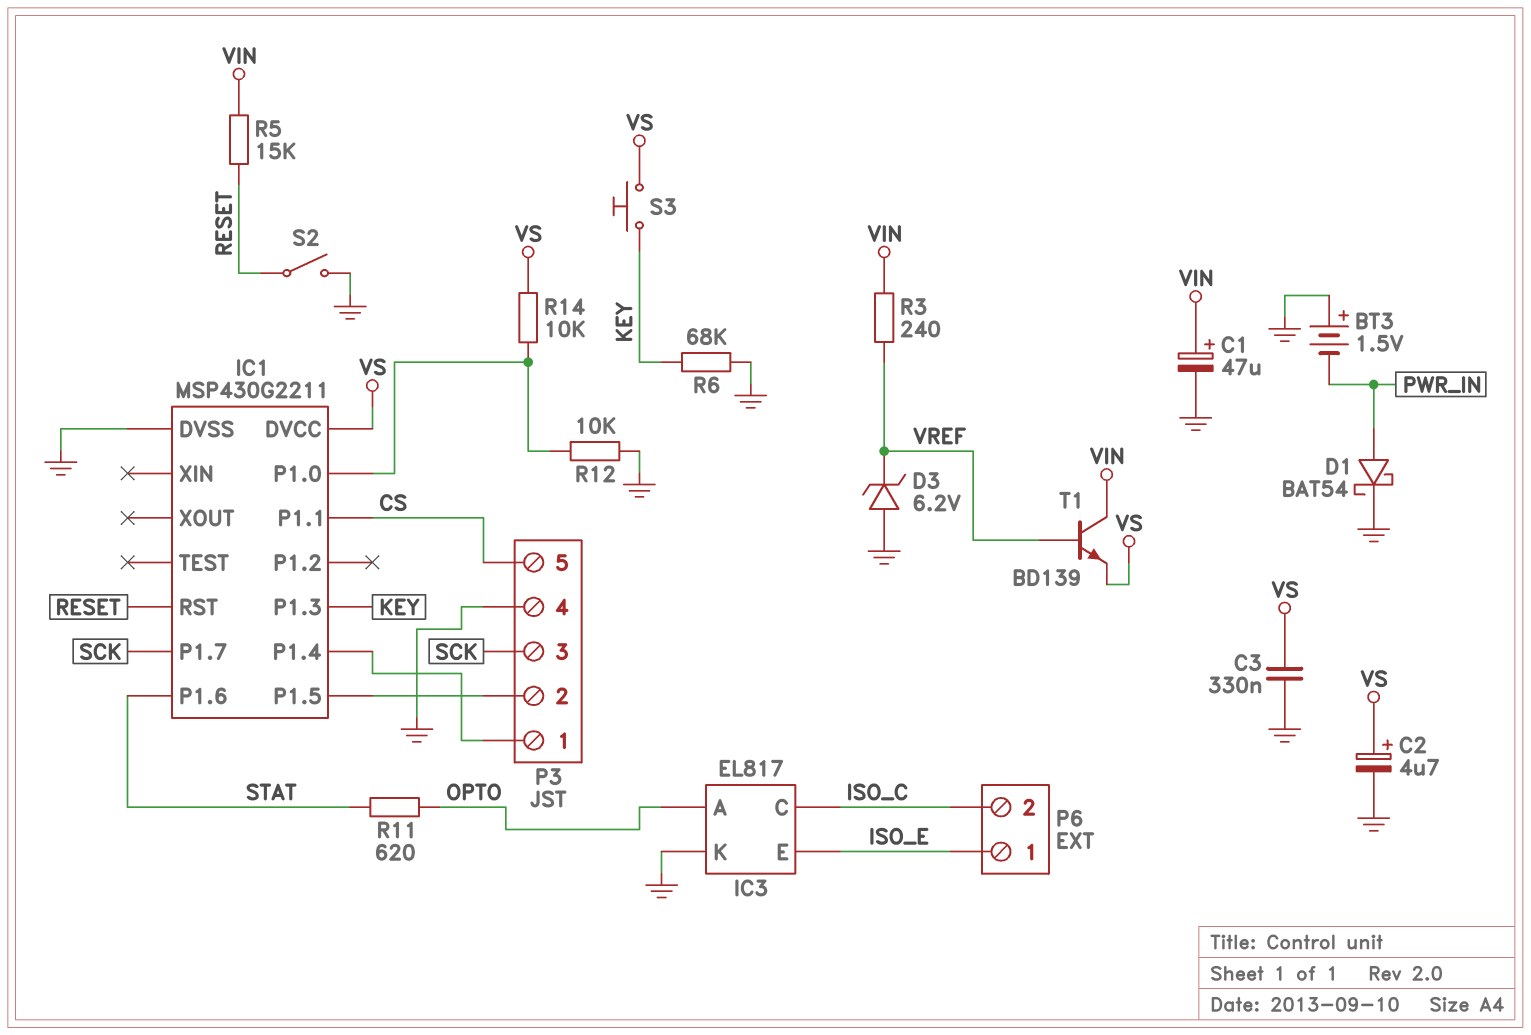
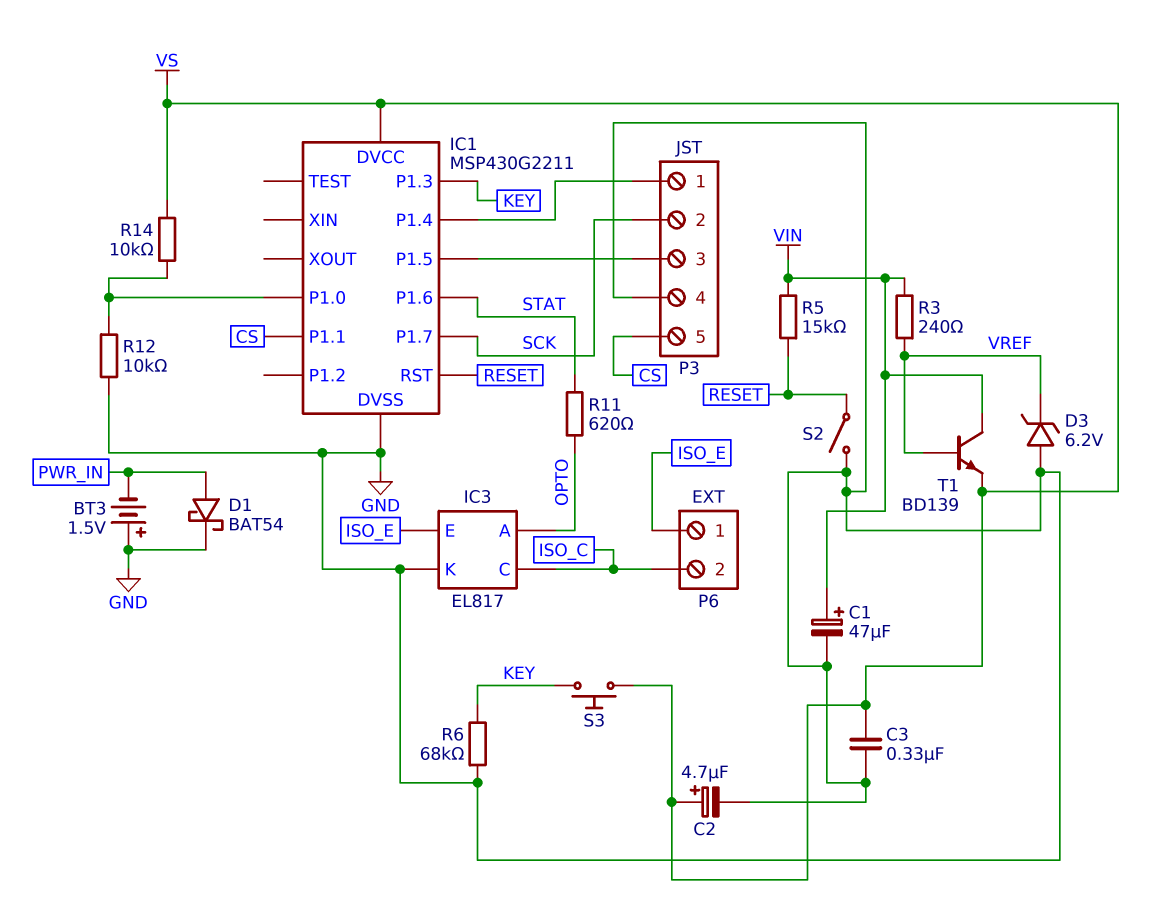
P3 pin 2: IC1/P1.5 -> SCK
P3 pin 3: SCK -> IC1/P1.5

